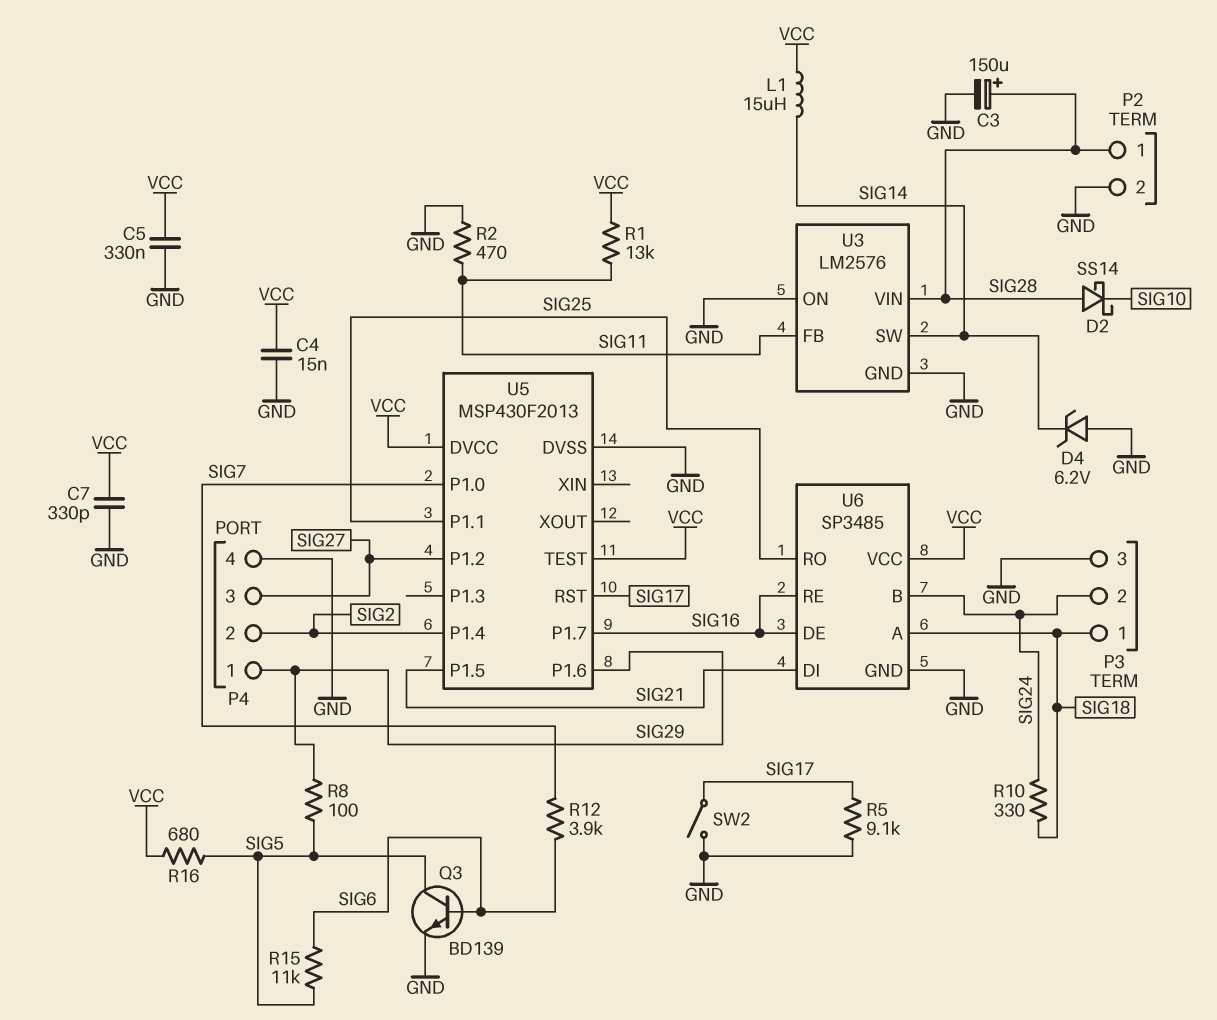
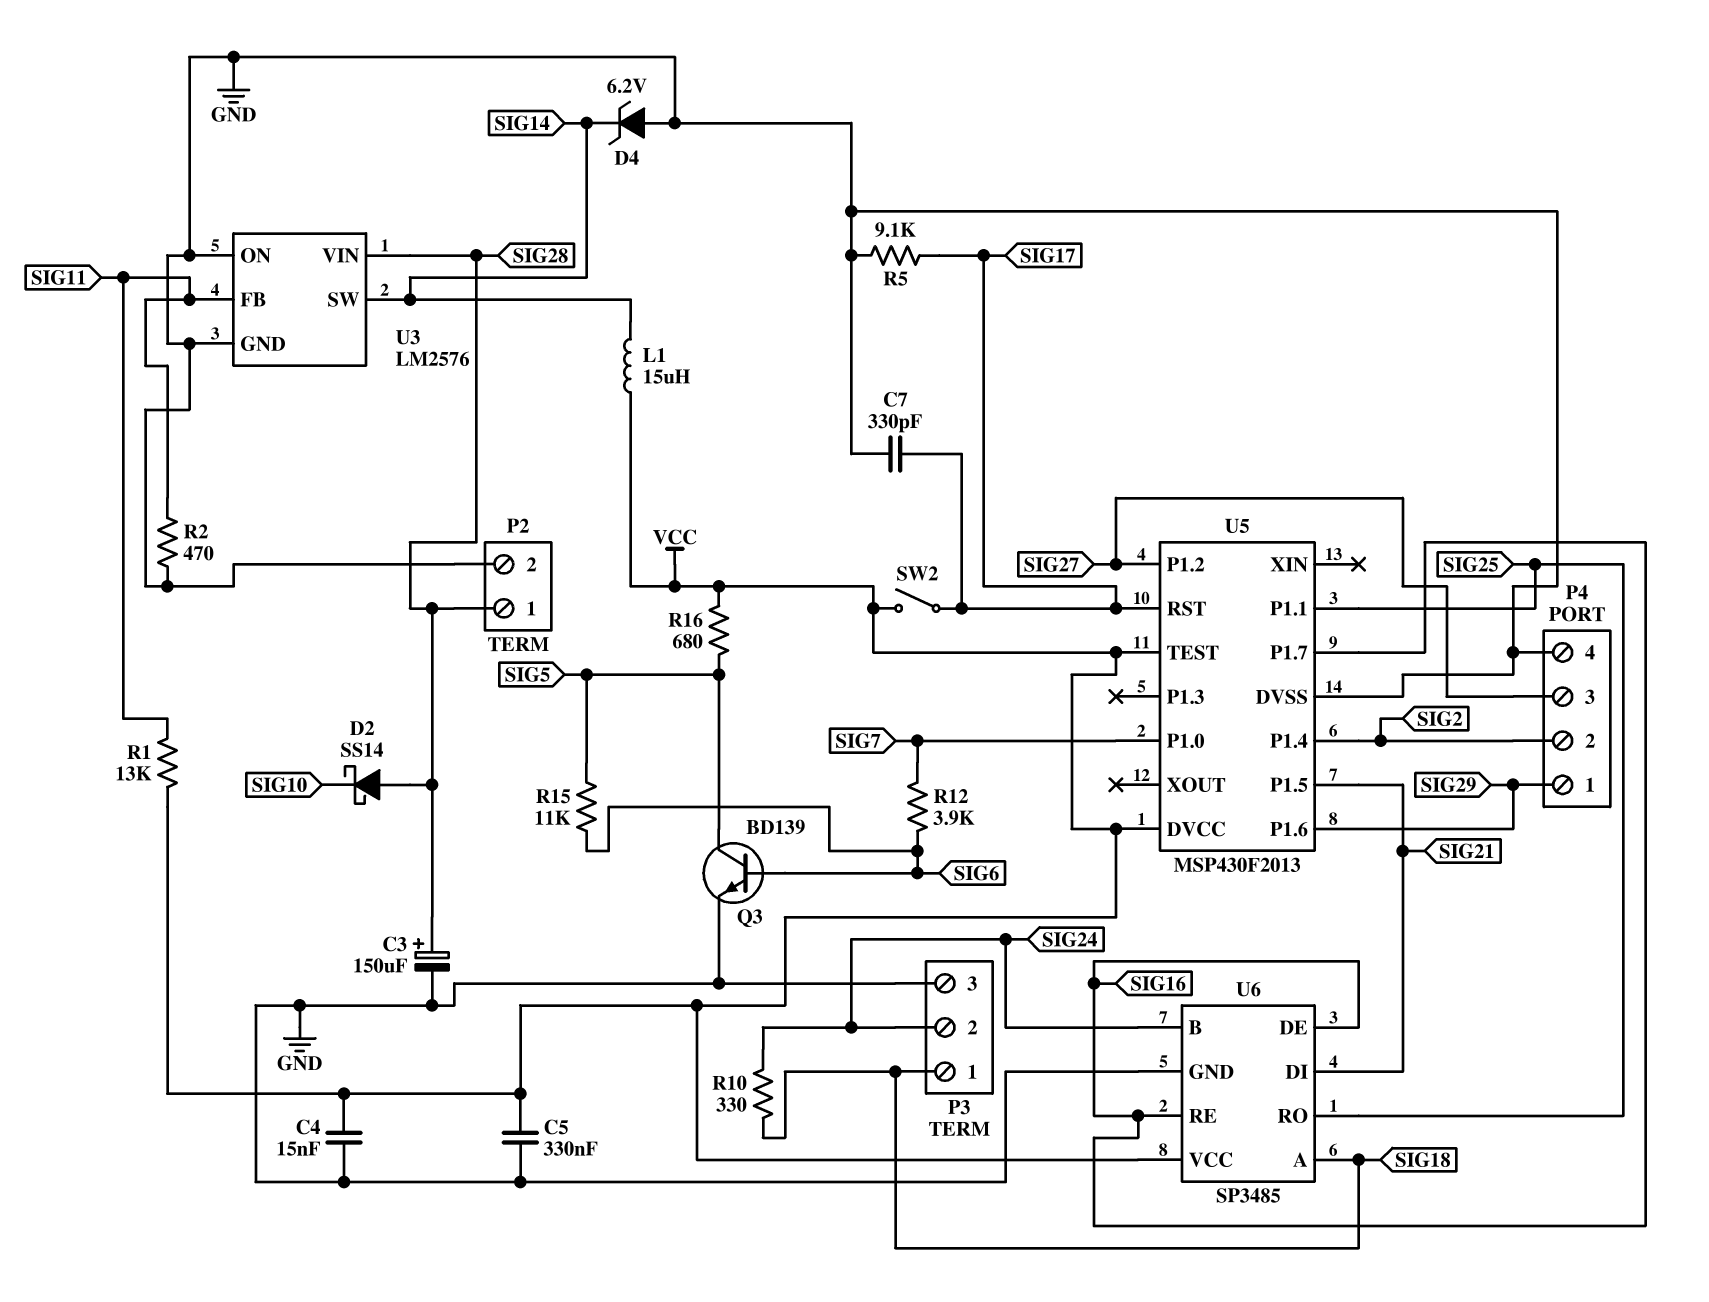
C7: 330pF (GND, VCC) -> 330pF (GND, SIG17)
R8: 100 (SIG5, SIG29) -> none
SW2: switch (GND, SIG17) -> switch (SIG17, VCC)

